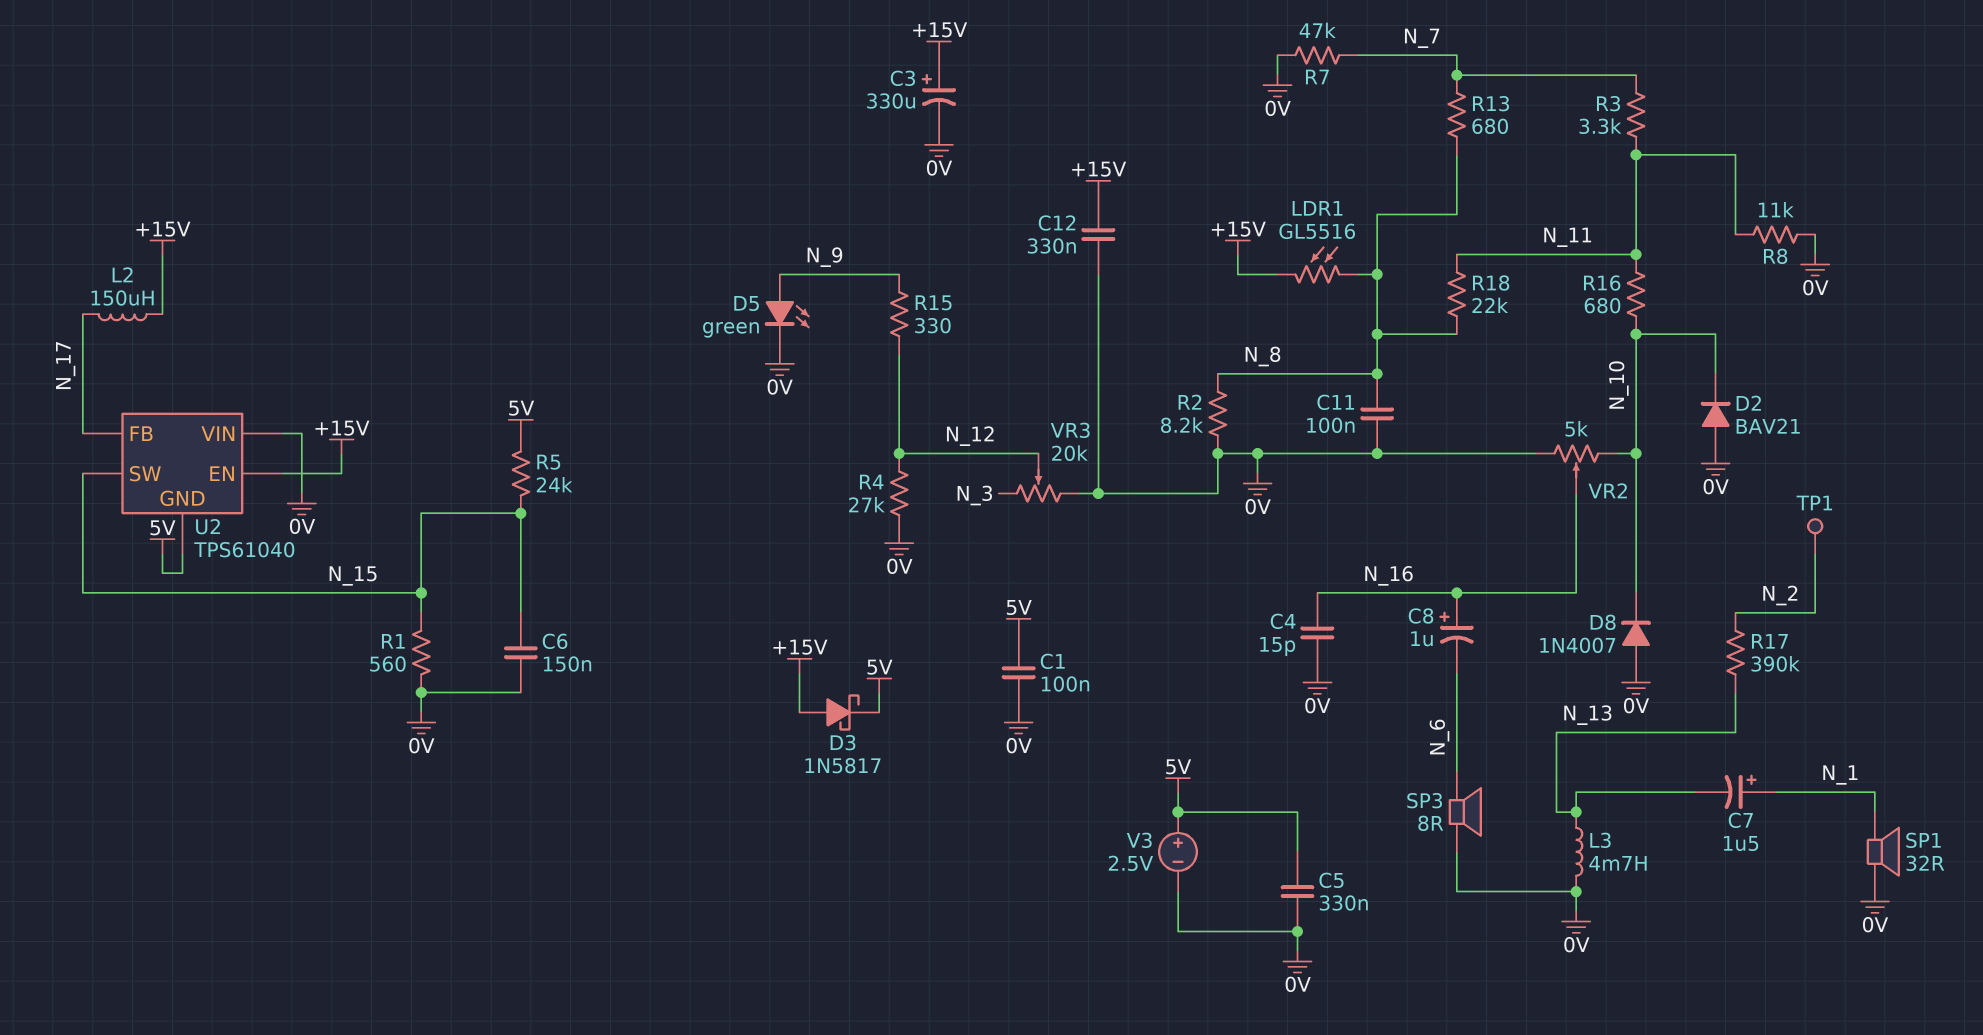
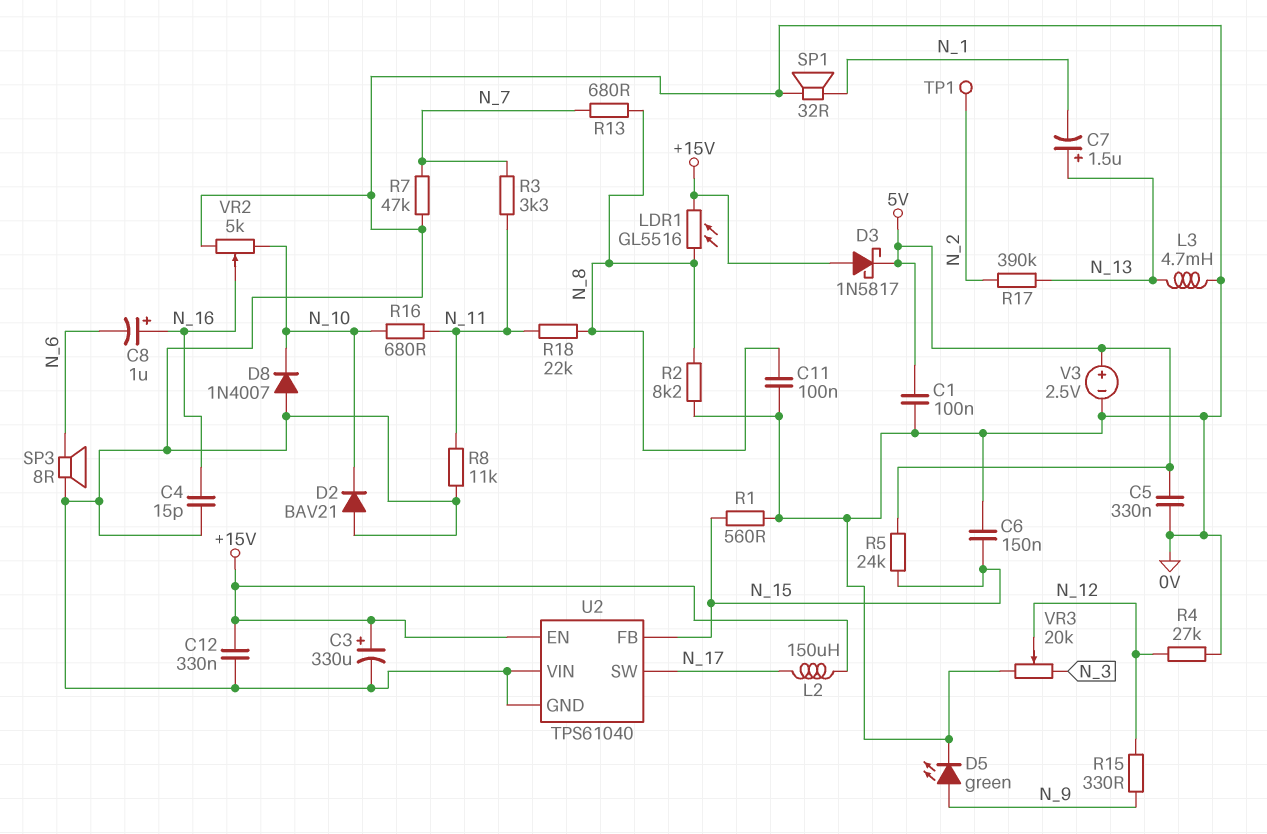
C7: 1.5uF (plus N_1, minus N_13) -> 1.5uF (plus N_13, minus N_1)
U2 pin FB: N_17 -> N_15
U2 pin GND: 5V -> 0V
U2 pin SW: N_15 -> N_17

